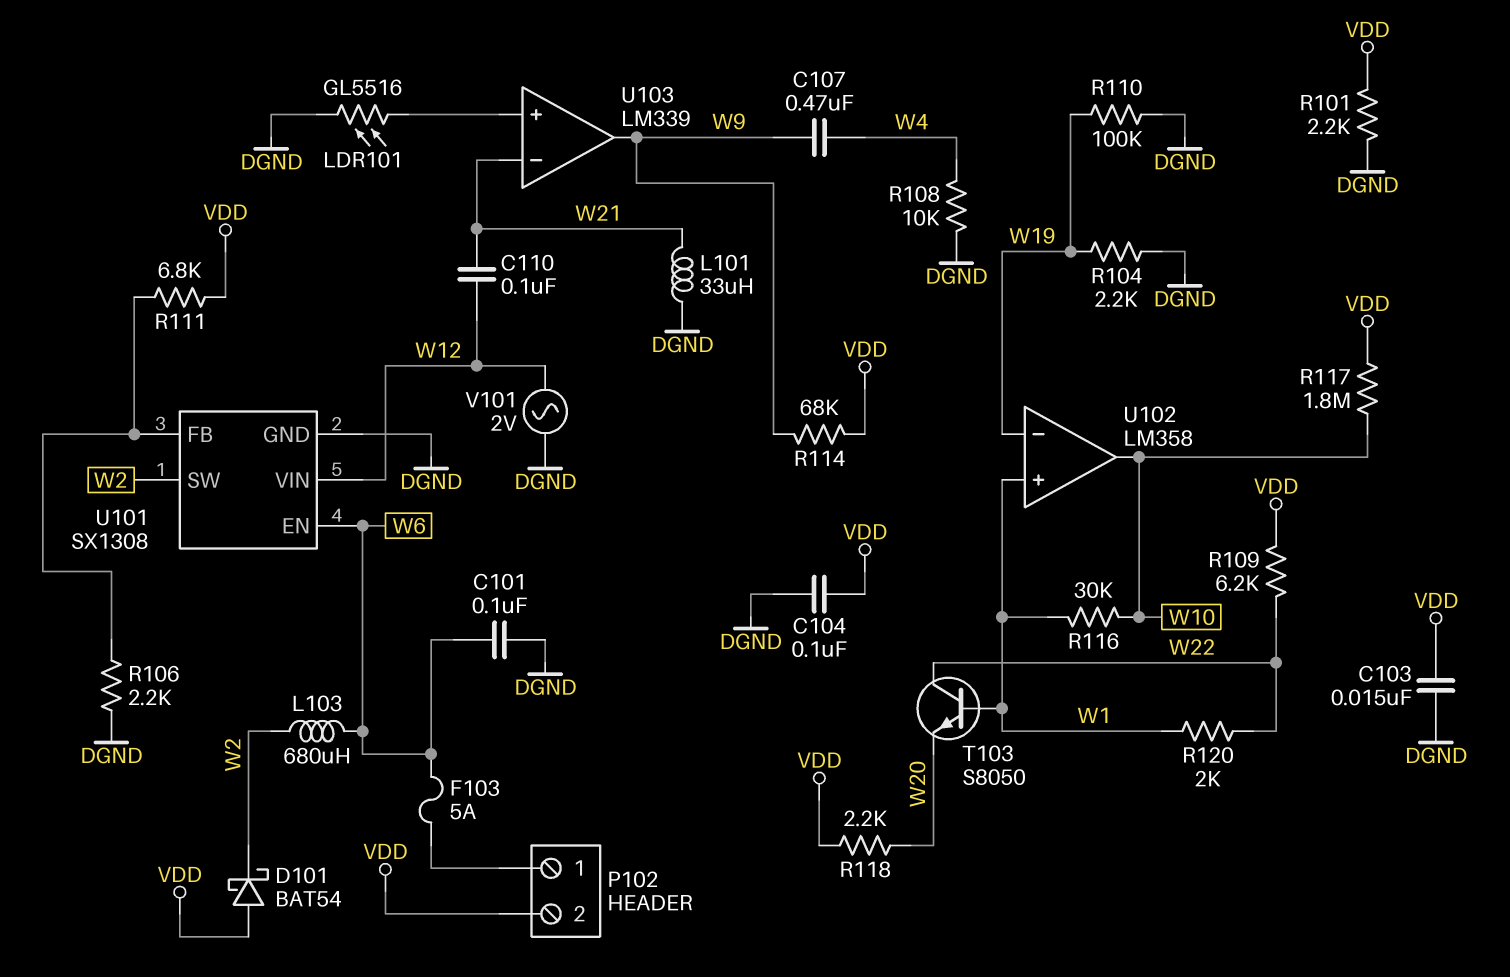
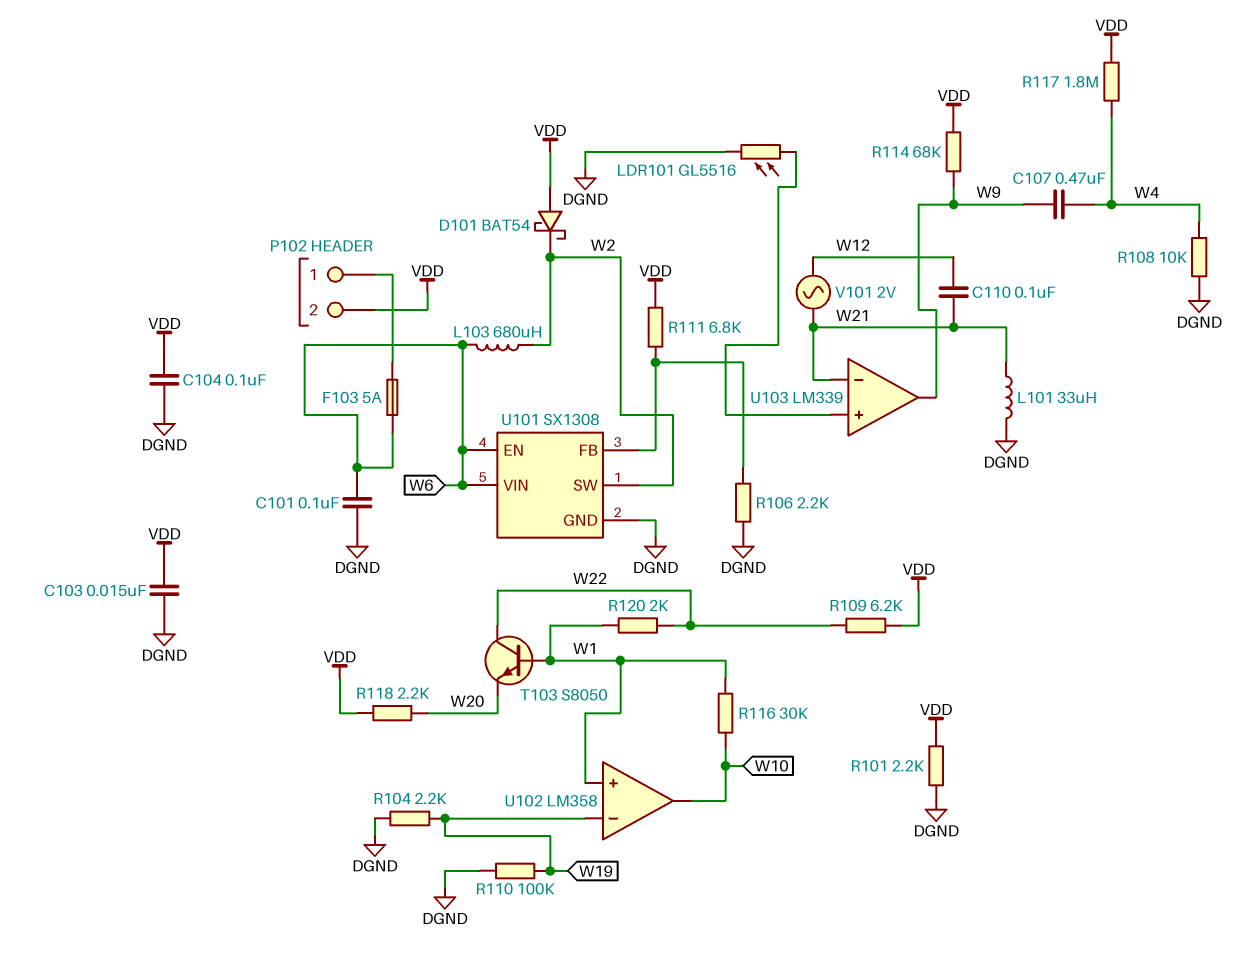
R117: 1.8M (VDD, W10) -> 1.8M (VDD, W4)
U101 pin VIN: W12 -> W6
V101: AC 2V (DGND, W12) -> AC 2V (W12, W21)

